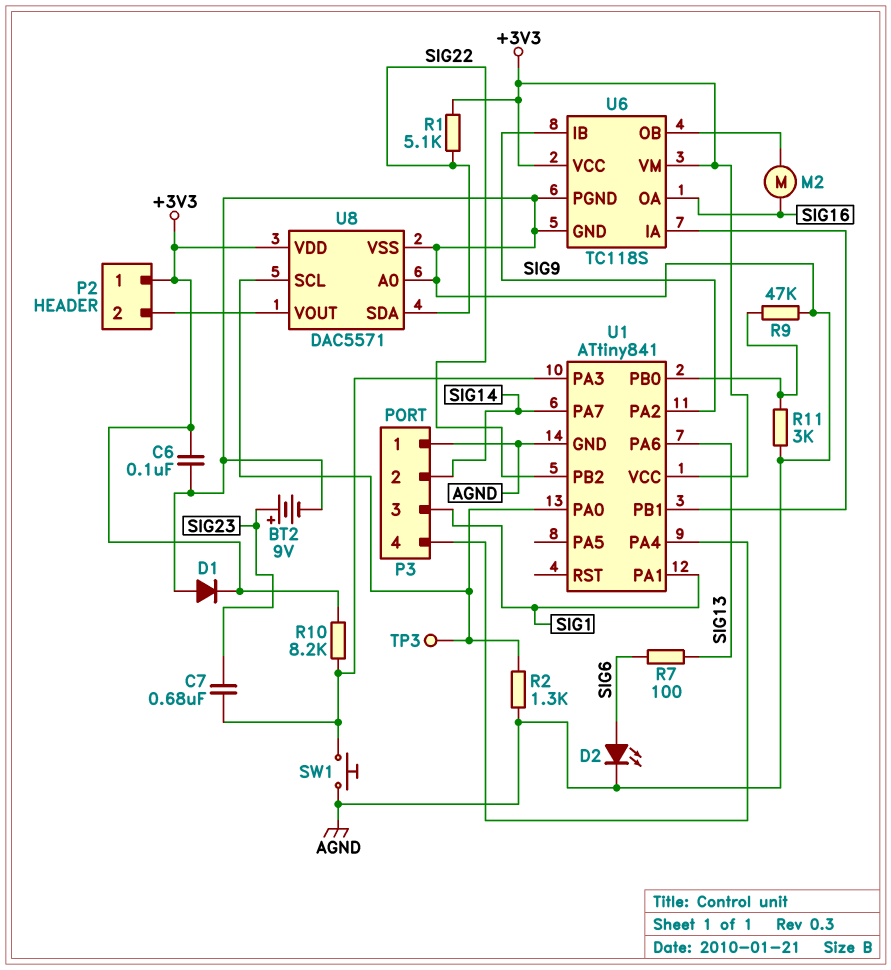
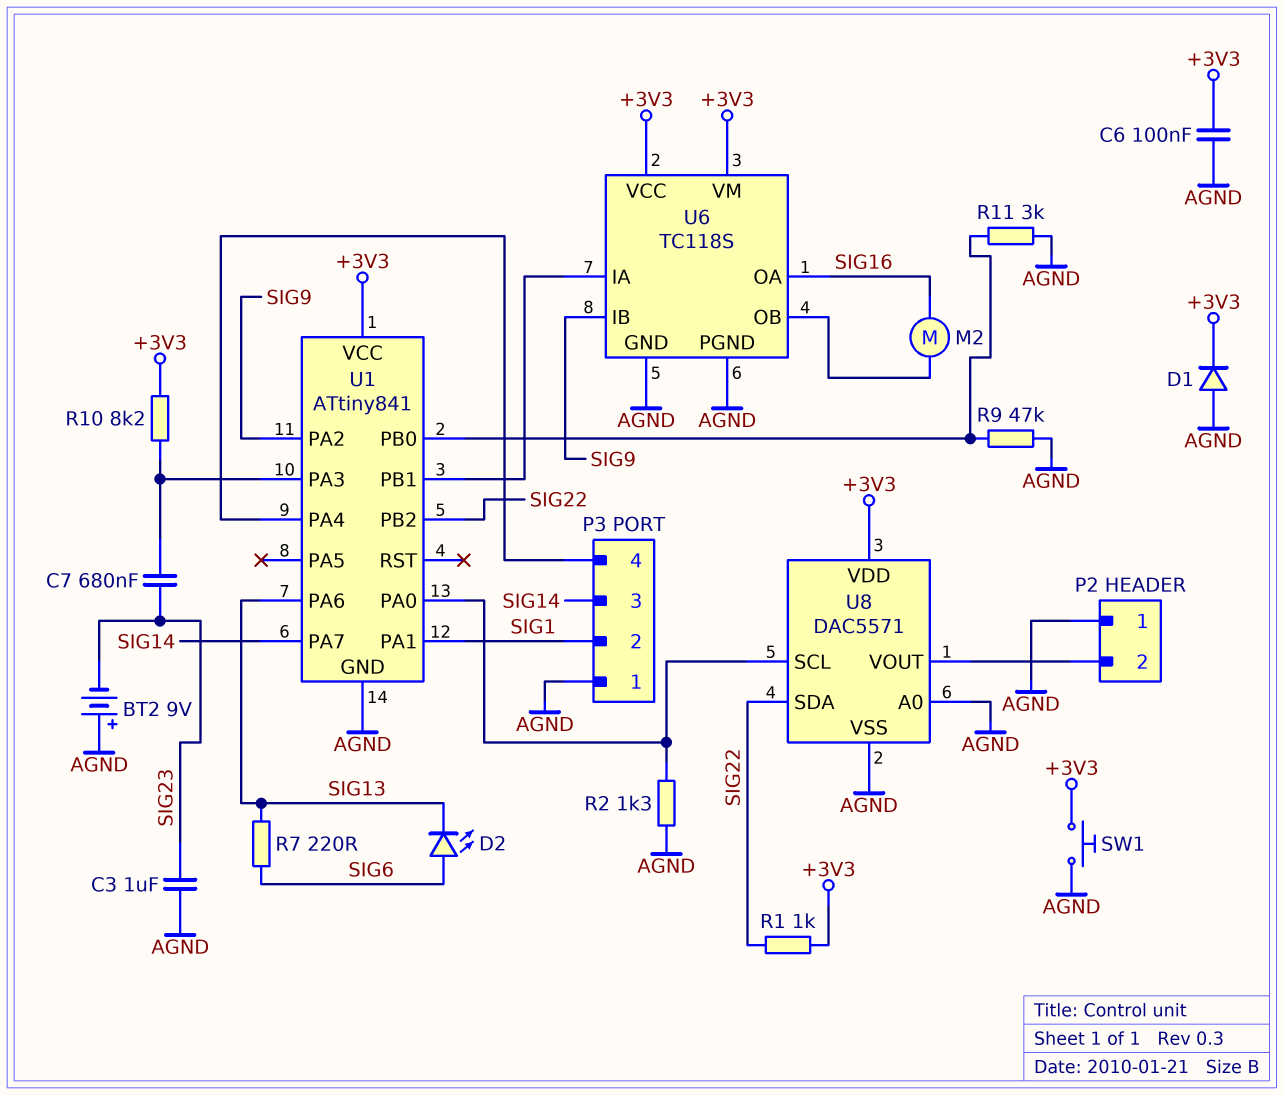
BT2: 9V (plus SIG23, minus AGND) -> 9V (plus AGND, minus SIG23)
C3: none -> 1uF (AGND, SIG23)
D2: LED (A SIG6, K AGND) -> LED (A SIG6, K SIG13)
P2 pin 1: +3V3 -> AGND
P3 pin 2: SIG14 -> SIG1
P3 pin 3: SIG1 -> SIG14
R1: 5.1k (+3V3, SIG22) -> 1k (+3V3, SIG22)
R7: 100 (SIG6, SIG13) -> 220 (SIG6, SIG13)
SW1: button (AGND, U1/PA3) -> button (+3V3, AGND)
TP3: test point (U1/PA0) -> none

